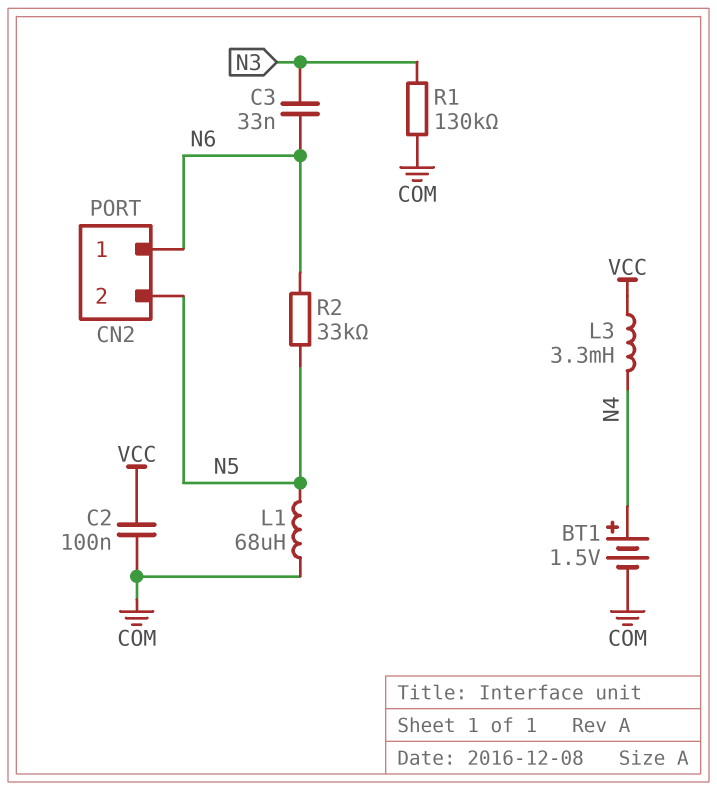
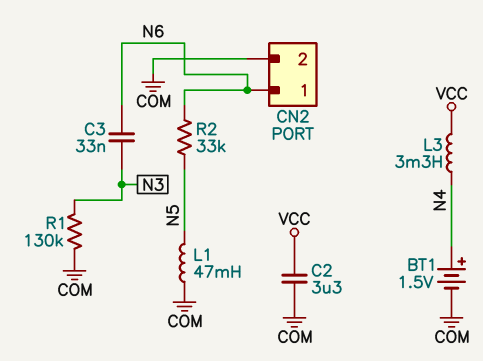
C2: 100nF (COM, VCC) -> 3.3uF (COM, VCC)
CN2 pin 2: N5 -> COM
L1: 68uH (COM, N5) -> 47mH (COM, N5)

